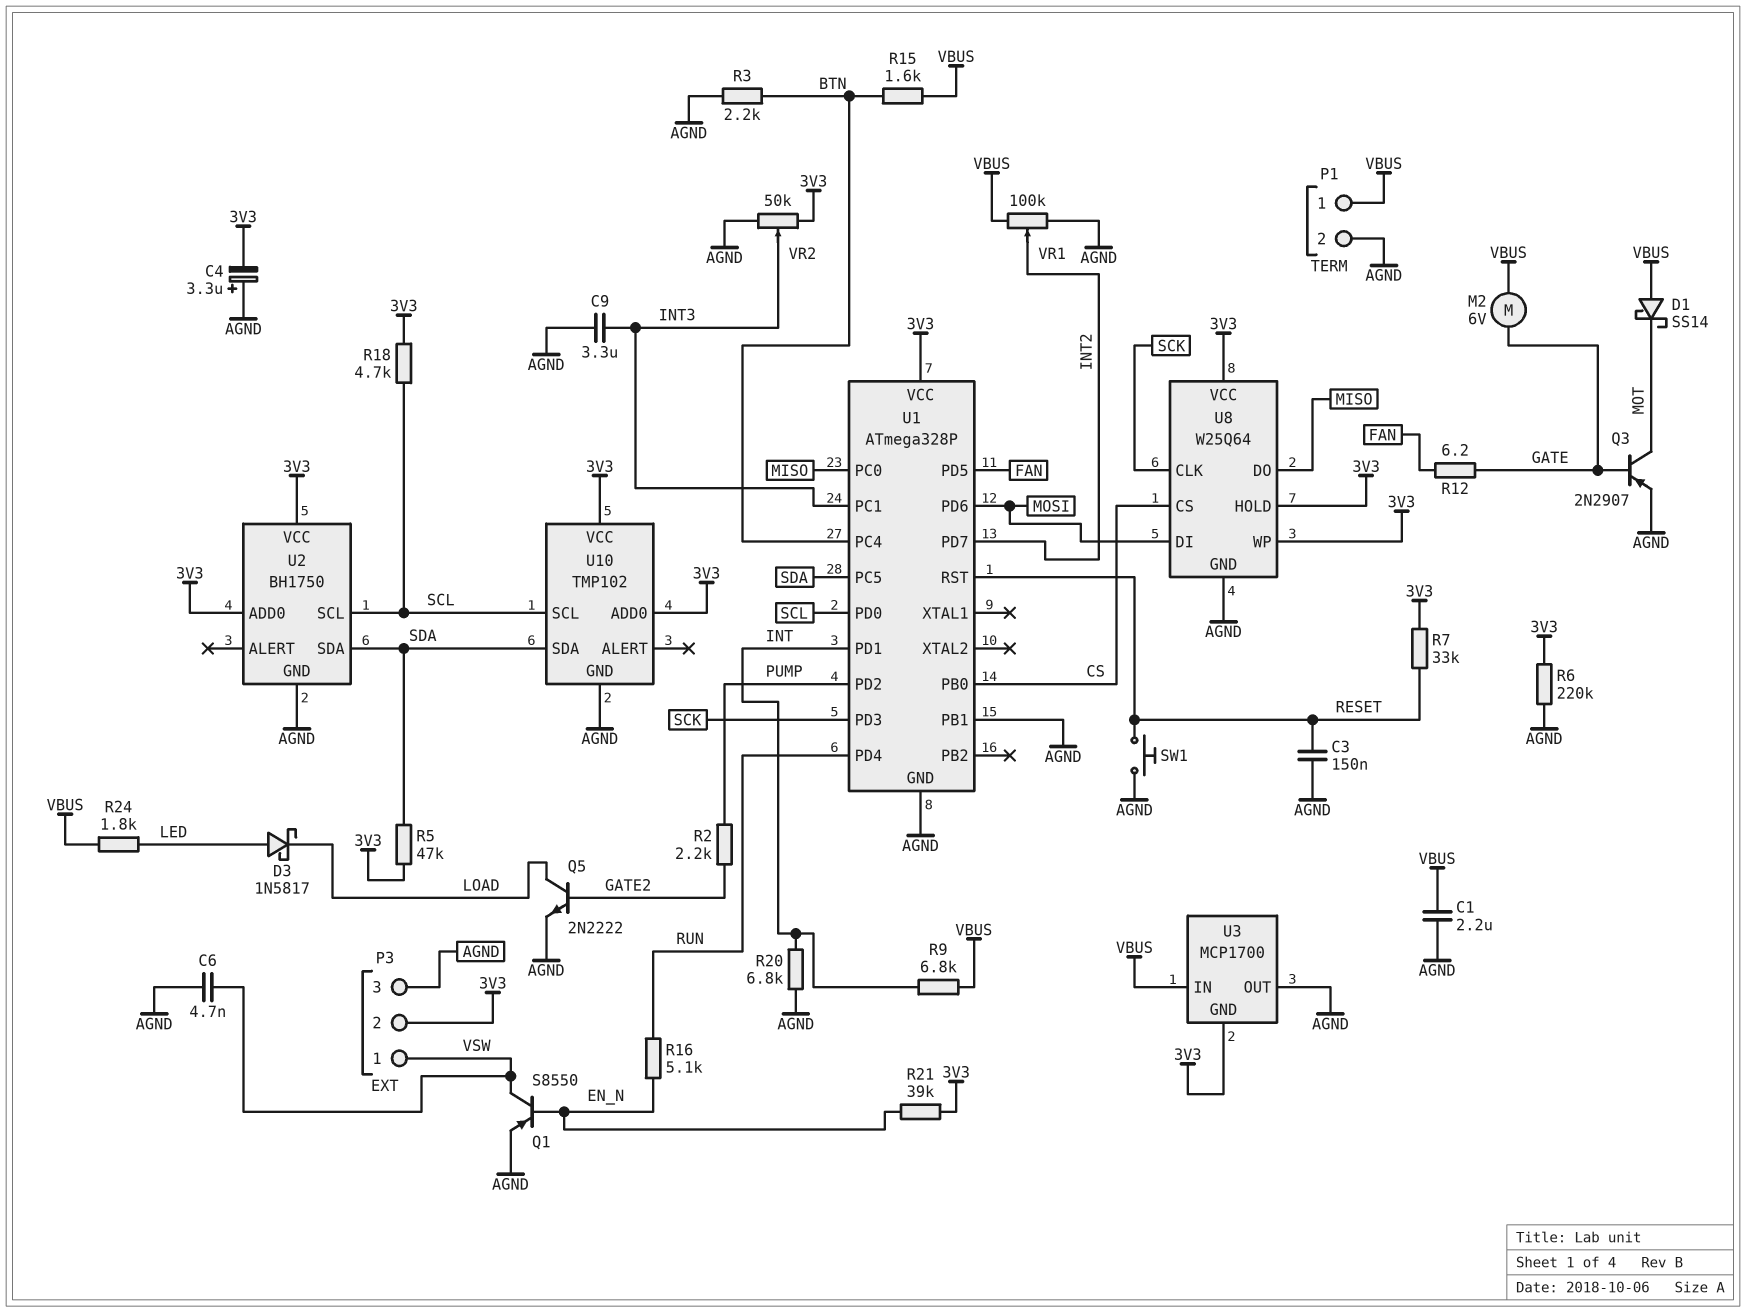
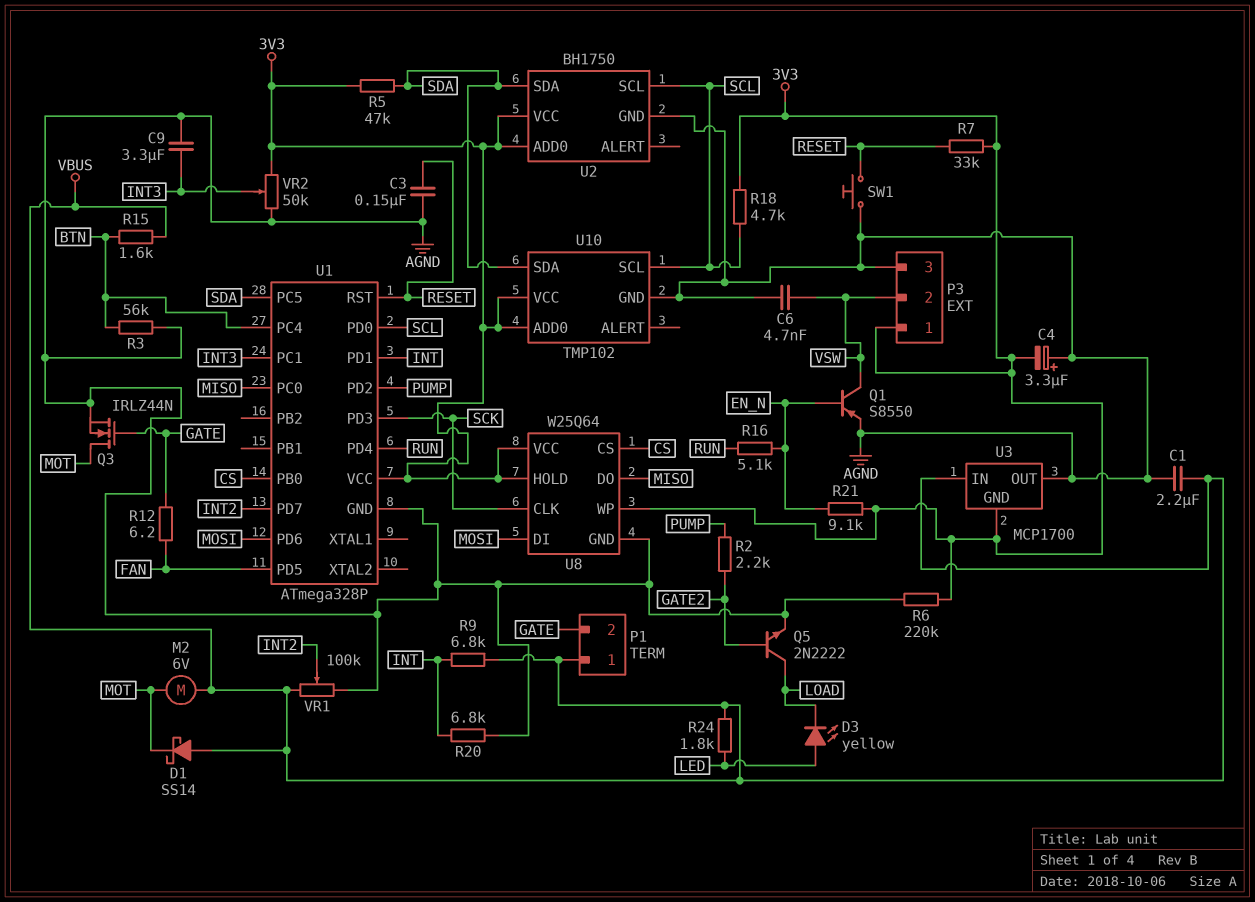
D3: schottky 1N5817 (A LED, K LOAD) -> LED yellow (A LED, K LOAD)
M2: motor 6V (GATE, VBUS) -> motor 6V (MOT, VBUS)
P1 pin 2: AGND -> GATE
P3 pin 1: VSW -> 3V3
P3 pin 2: 3V3 -> VSW
Q3: PNP 2N2907 (B GATE, C MOT, E AGND) -> NMOS IRLZ44N (G GATE, D MOT, S AGND)
R3: 2.2k (AGND, BTN) -> 56k (AGND, BTN)
R21: 39k (3V3, EN_N) -> 9.1k (3V3, EN_N)
U1 pin PB1: AGND -> none

